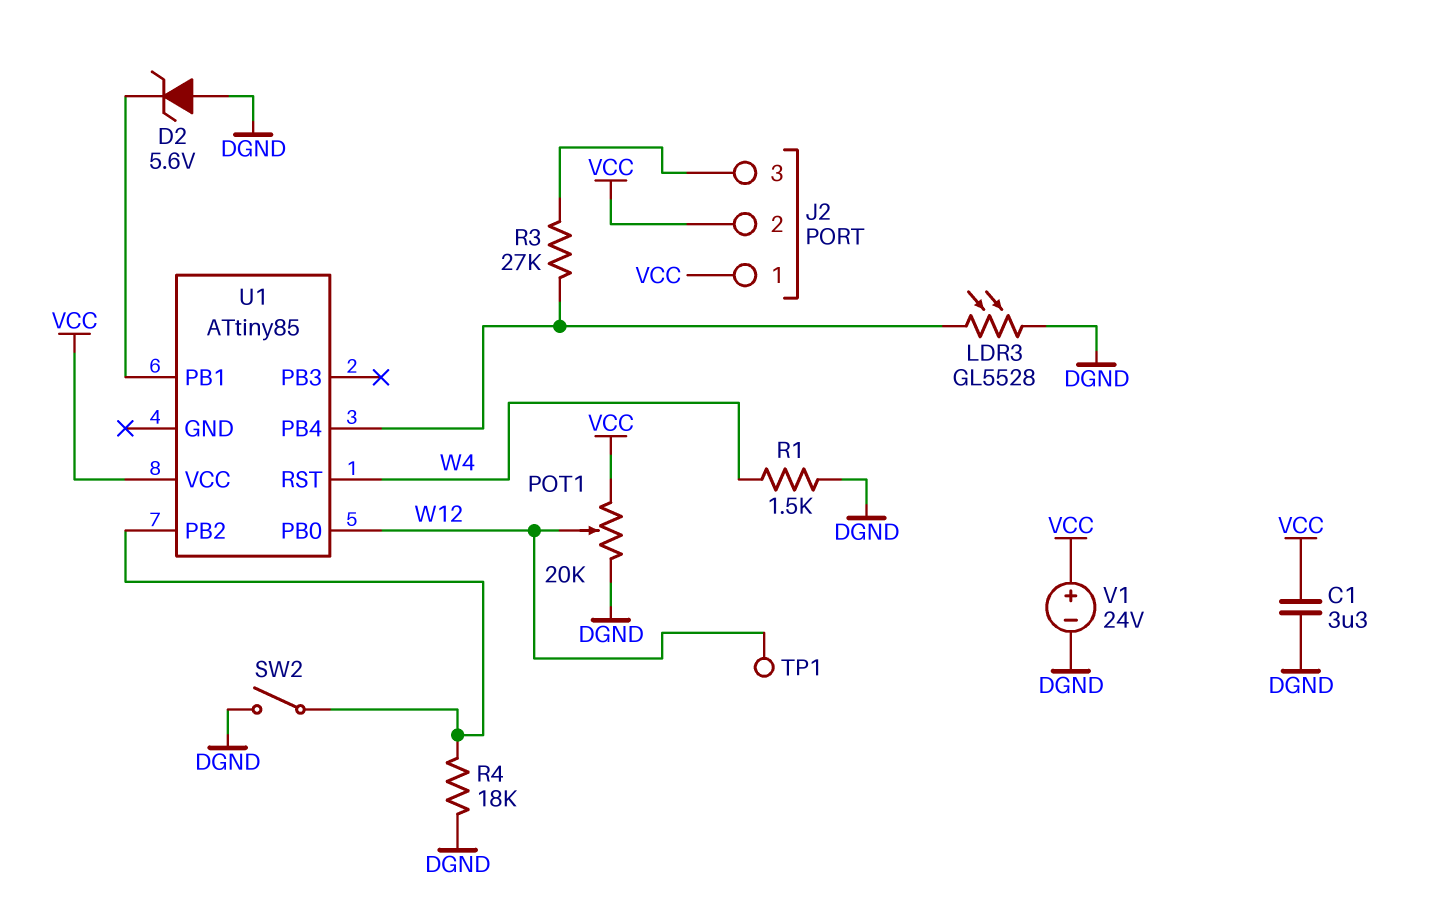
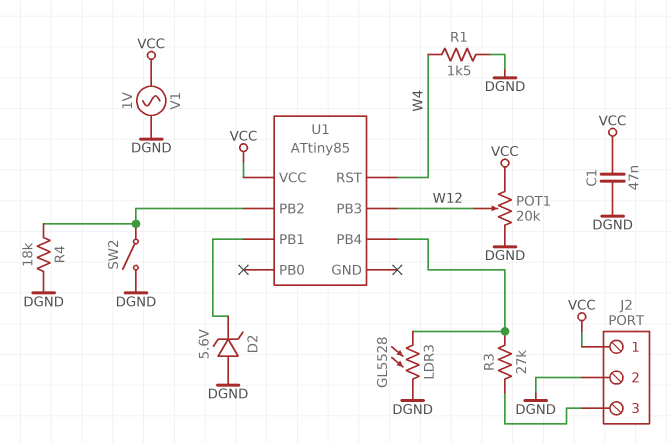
C1: 3.3uF (DGND, VCC) -> 47nF (DGND, VCC)
J2 pin 2: VCC -> DGND
TP1: test point (W12) -> none
U1 pin PB0: W12 -> none
U1 pin PB3: none -> W12
V1: 24V (plus VCC, minus DGND) -> AC 1V (DGND, VCC)

